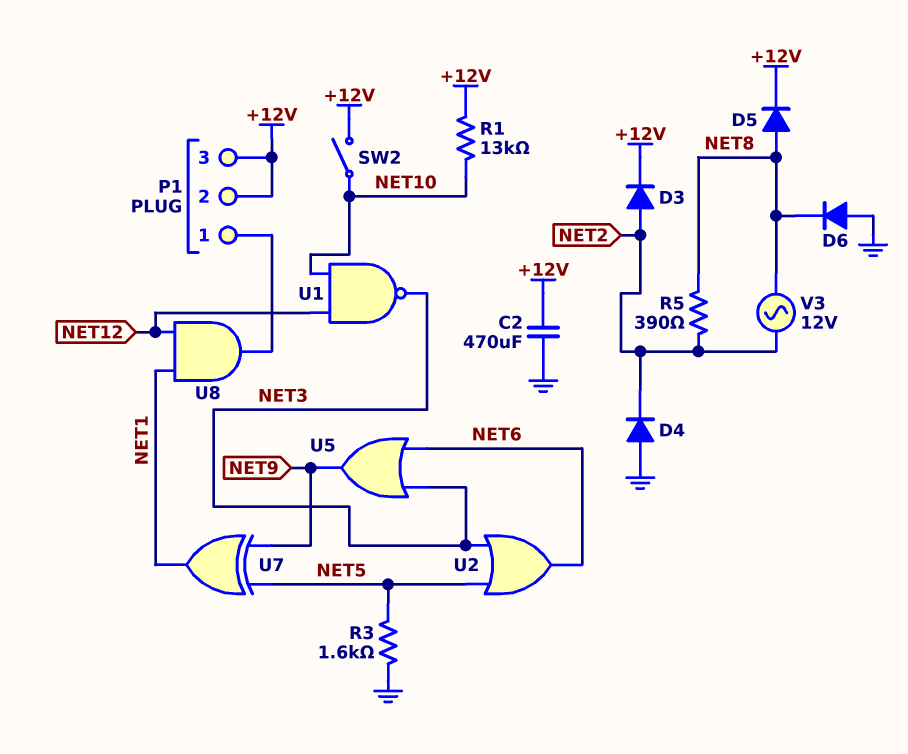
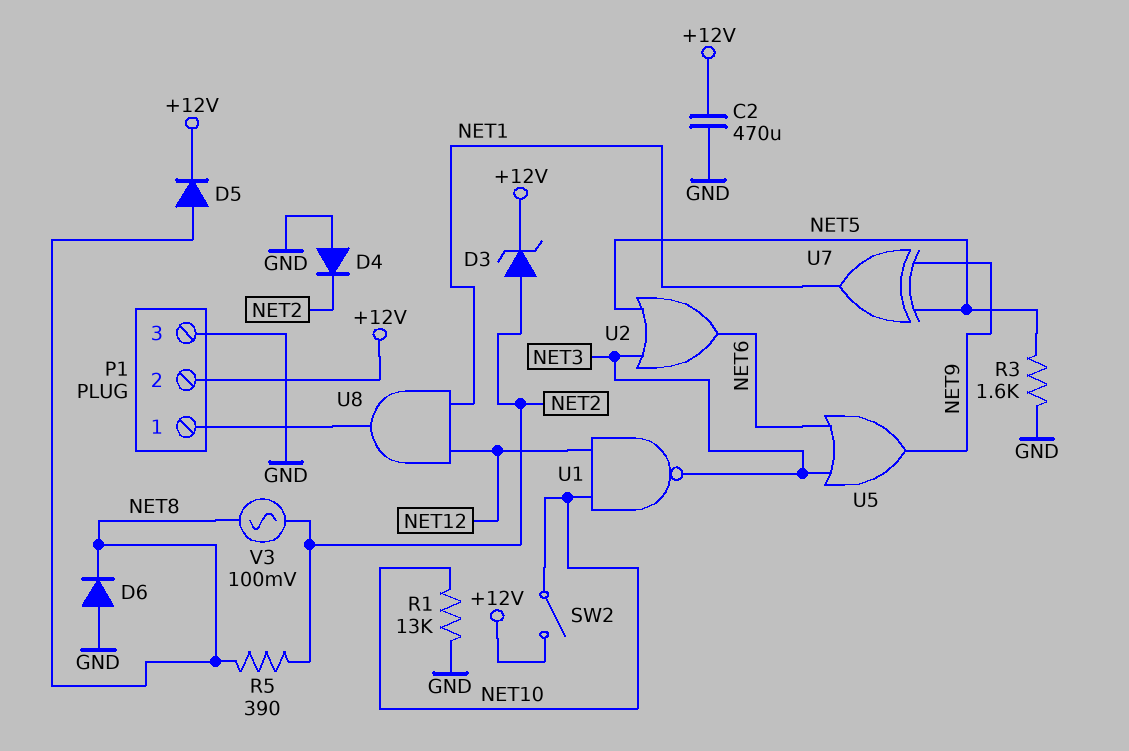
D3: diode (A NET2, K +12V) -> zener (A NET2, K +12V)
P1 pin 3: +12V -> GND
R1: 13k (+12V, NET10) -> 13k (GND, NET10)
V3: AC 12V (NET2, NET8) -> AC 100mV (NET2, NET8)

